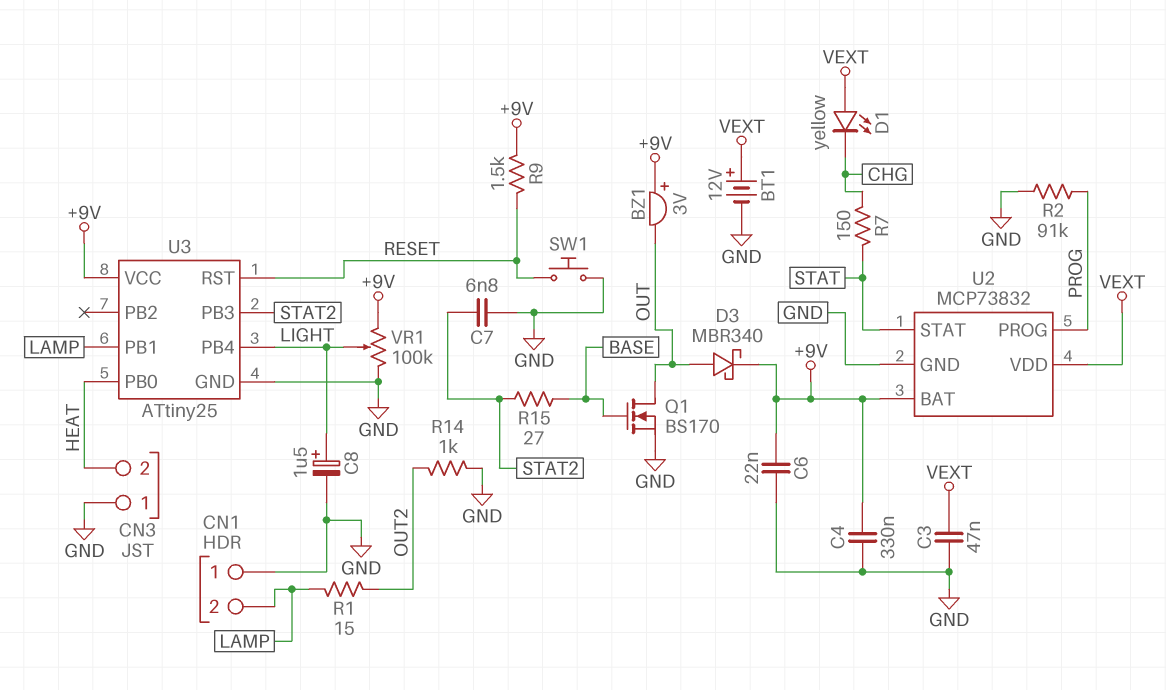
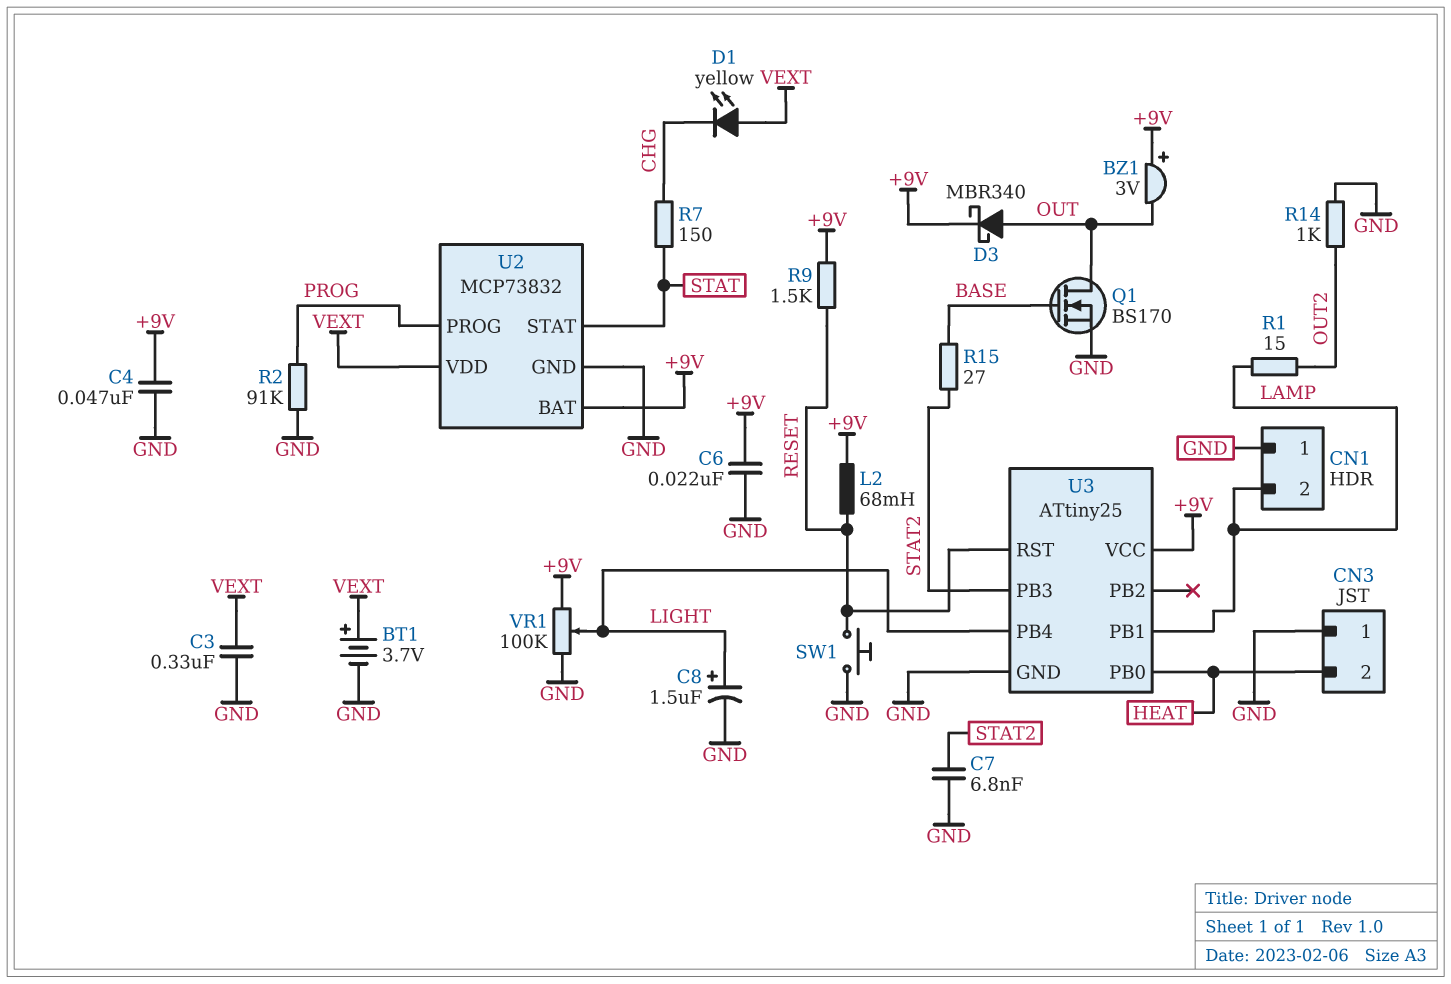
BT1: 12V (plus VEXT, minus GND) -> 3.7V (plus VEXT, minus GND)
C3: 47nF (GND, VEXT) -> 330nF (GND, VEXT)
C4: 330nF (+9V, GND) -> 47nF (+9V, GND)
L2: none -> 68mH (+9V, RESET)

